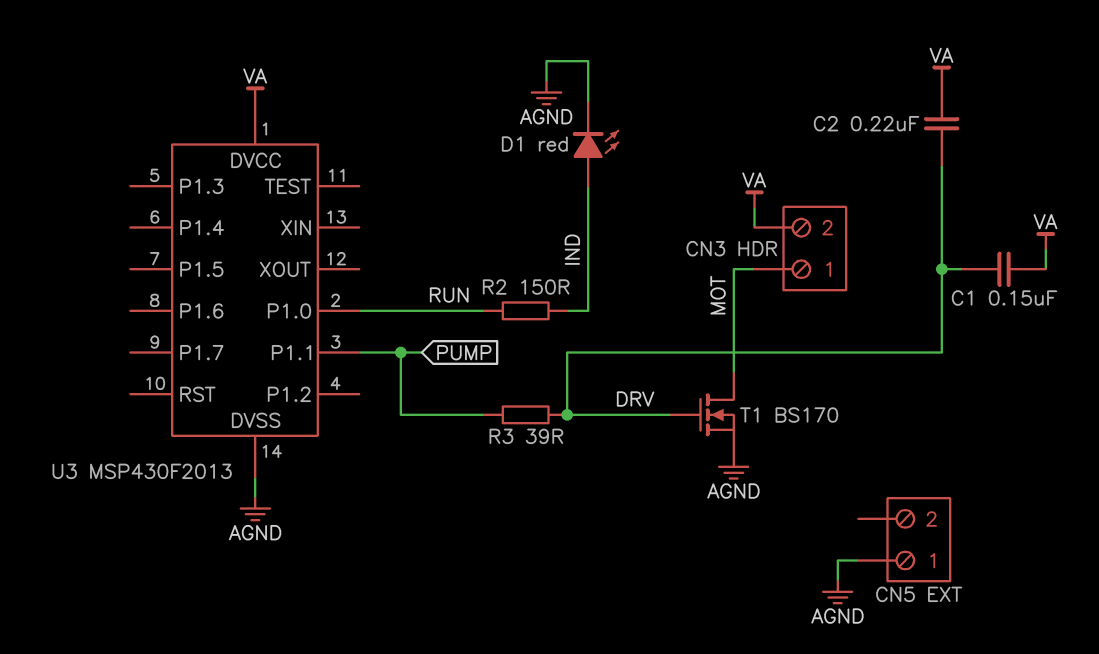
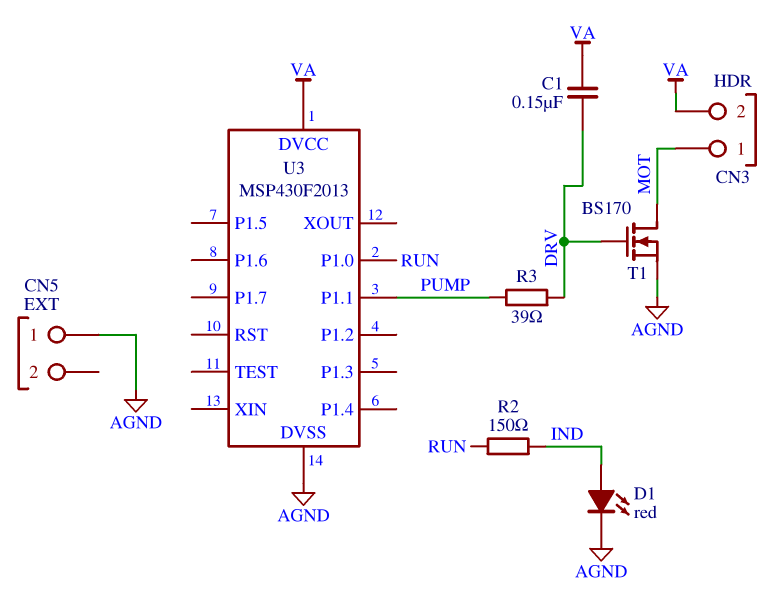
C2: 220nF (DRV, VA) -> none

